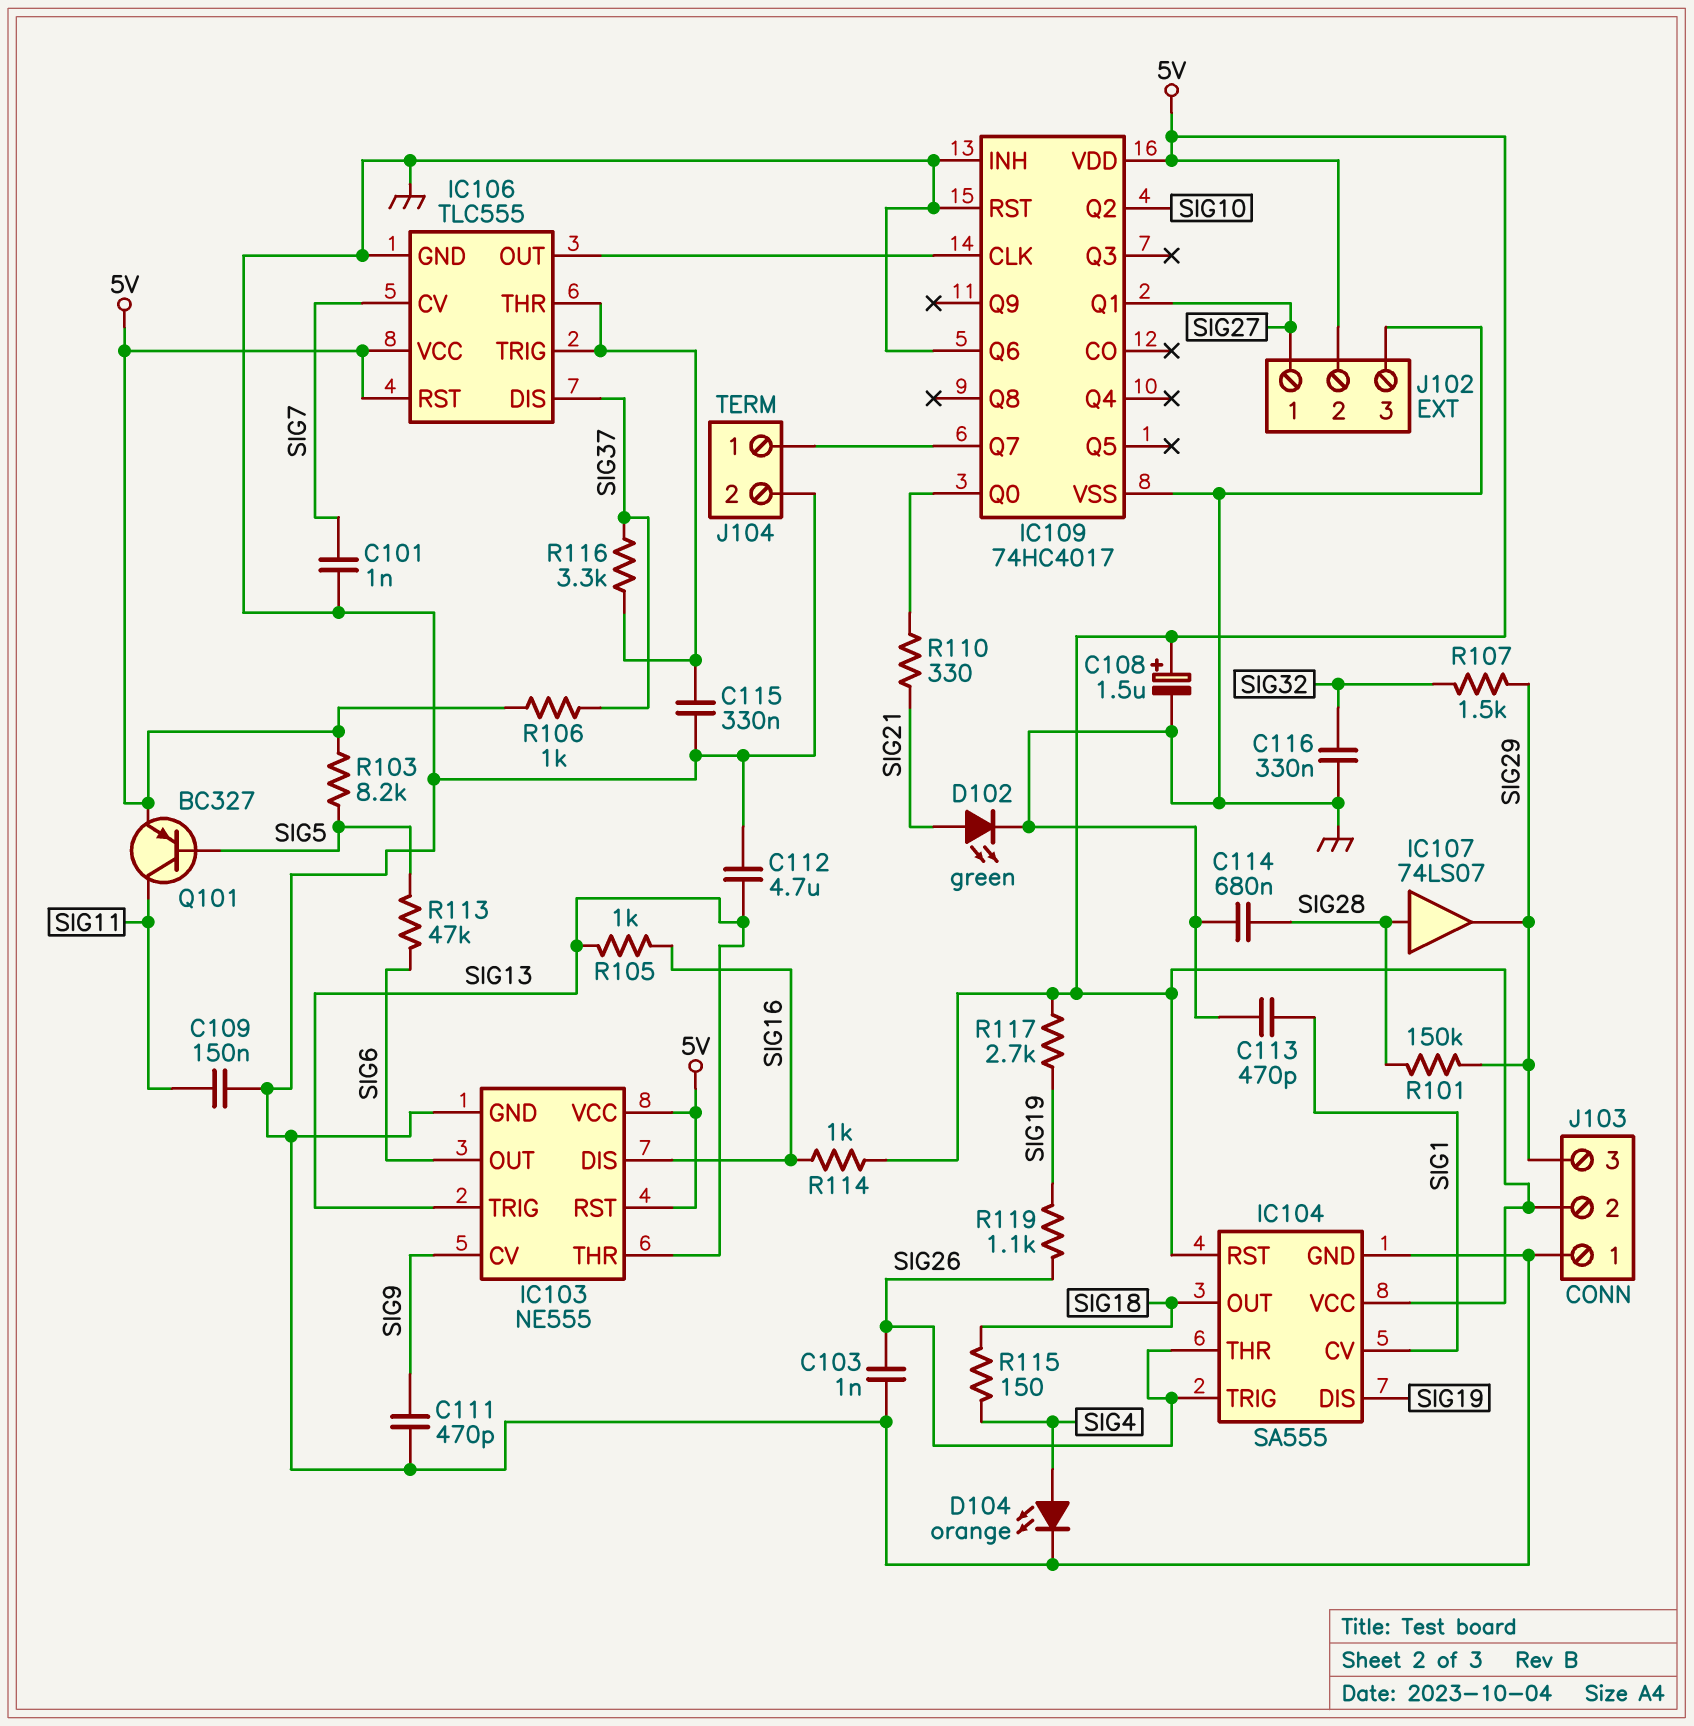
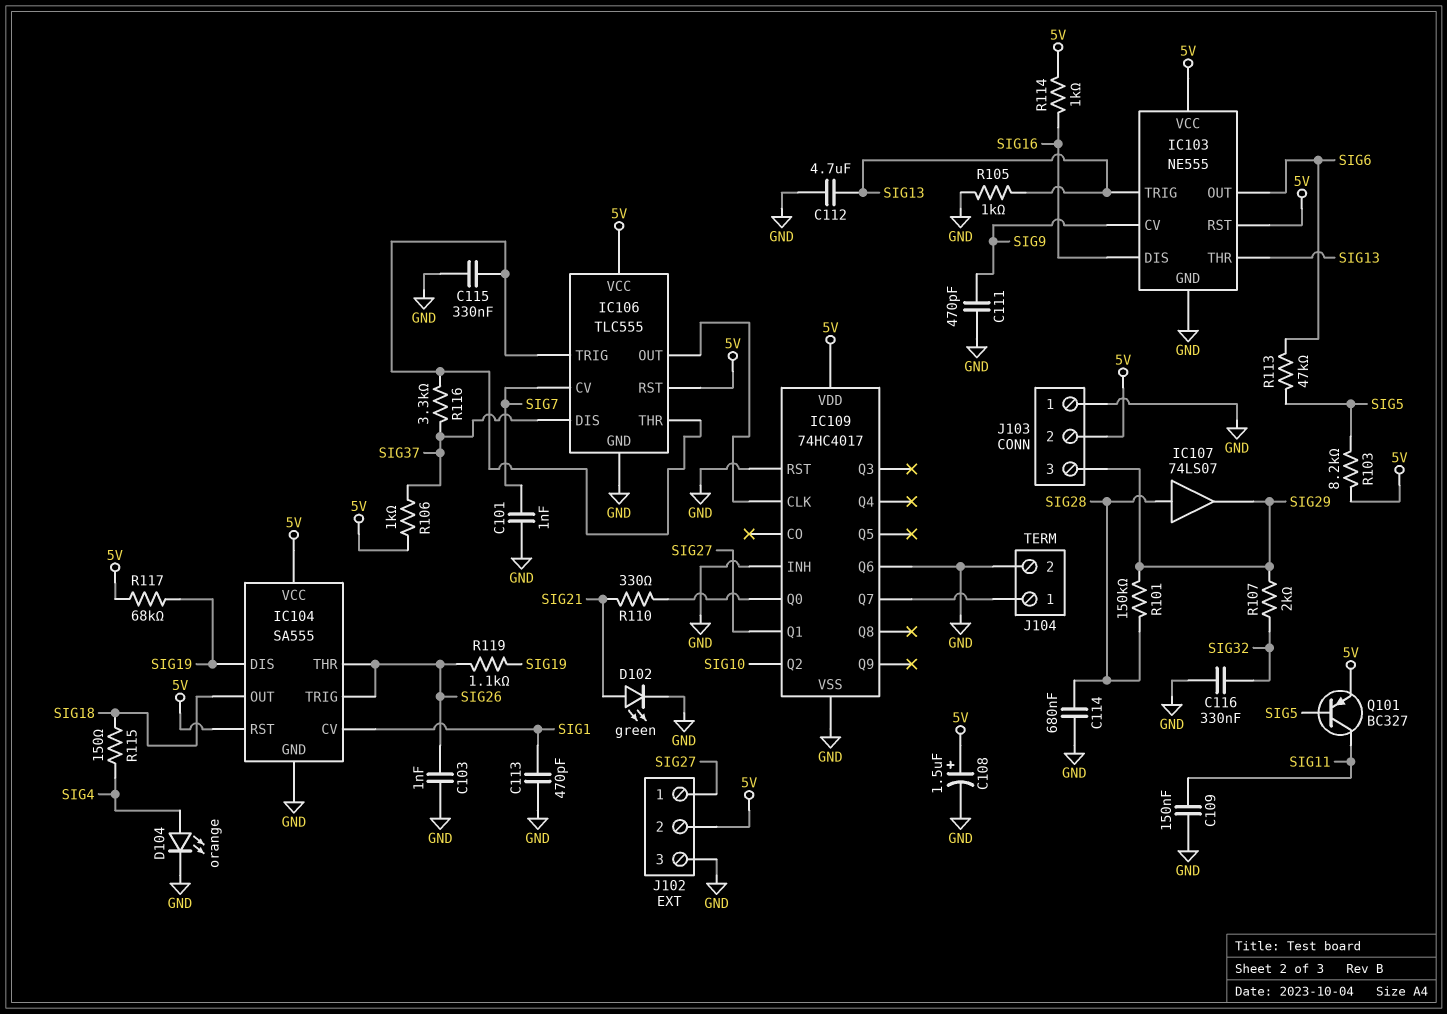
R105: 1k (SIG13, SIG16) -> 1k (GND, SIG13)
R107: 1.5k (SIG29, SIG32) -> 2k (SIG29, SIG32)
R117: 2.7k (5V, SIG19) -> 68k (5V, SIG19)

